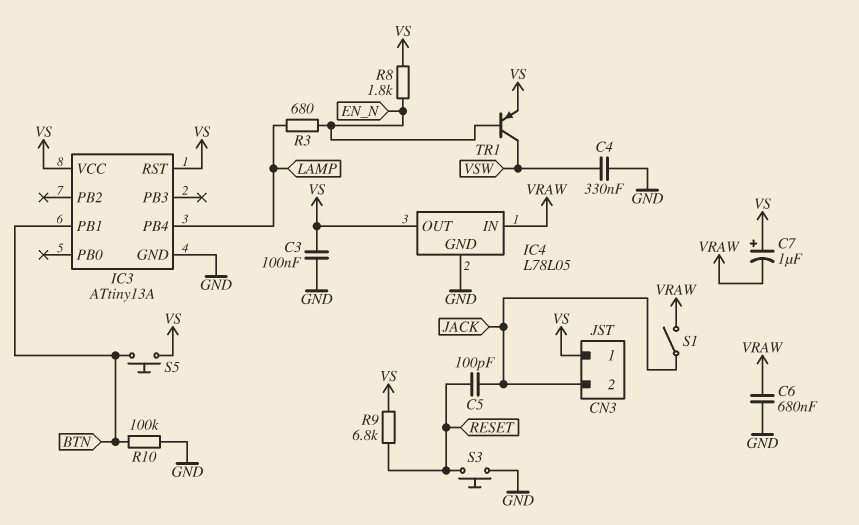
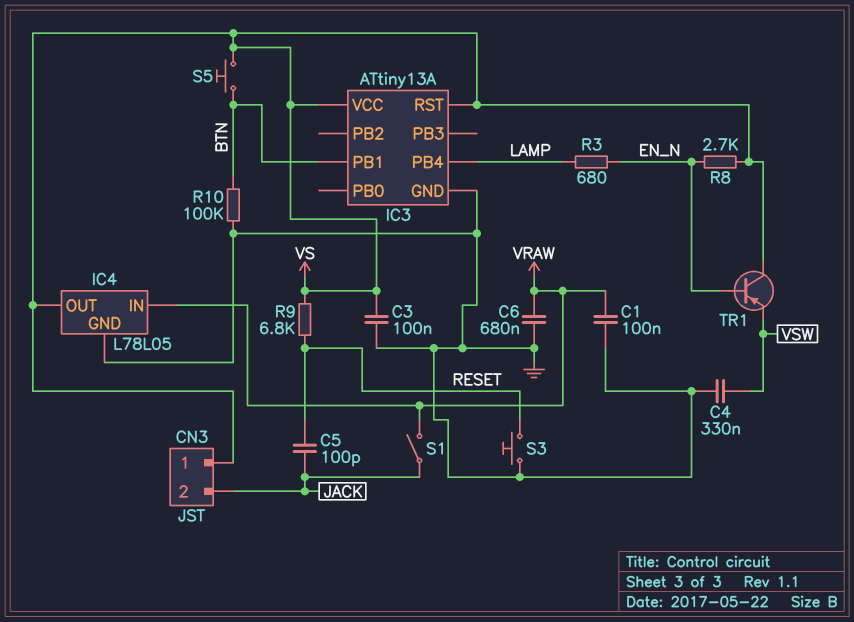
C1: none -> 100nF (GND, VRAW)
C7: 1uF (plus VS, minus VRAW) -> none
R8: 1.8k (EN_N, VS) -> 2.7k (EN_N, VS)
TR1: PNP (B EN_N, C VSW, E VS) -> PNP (B EN_N, C VS, E VSW)

